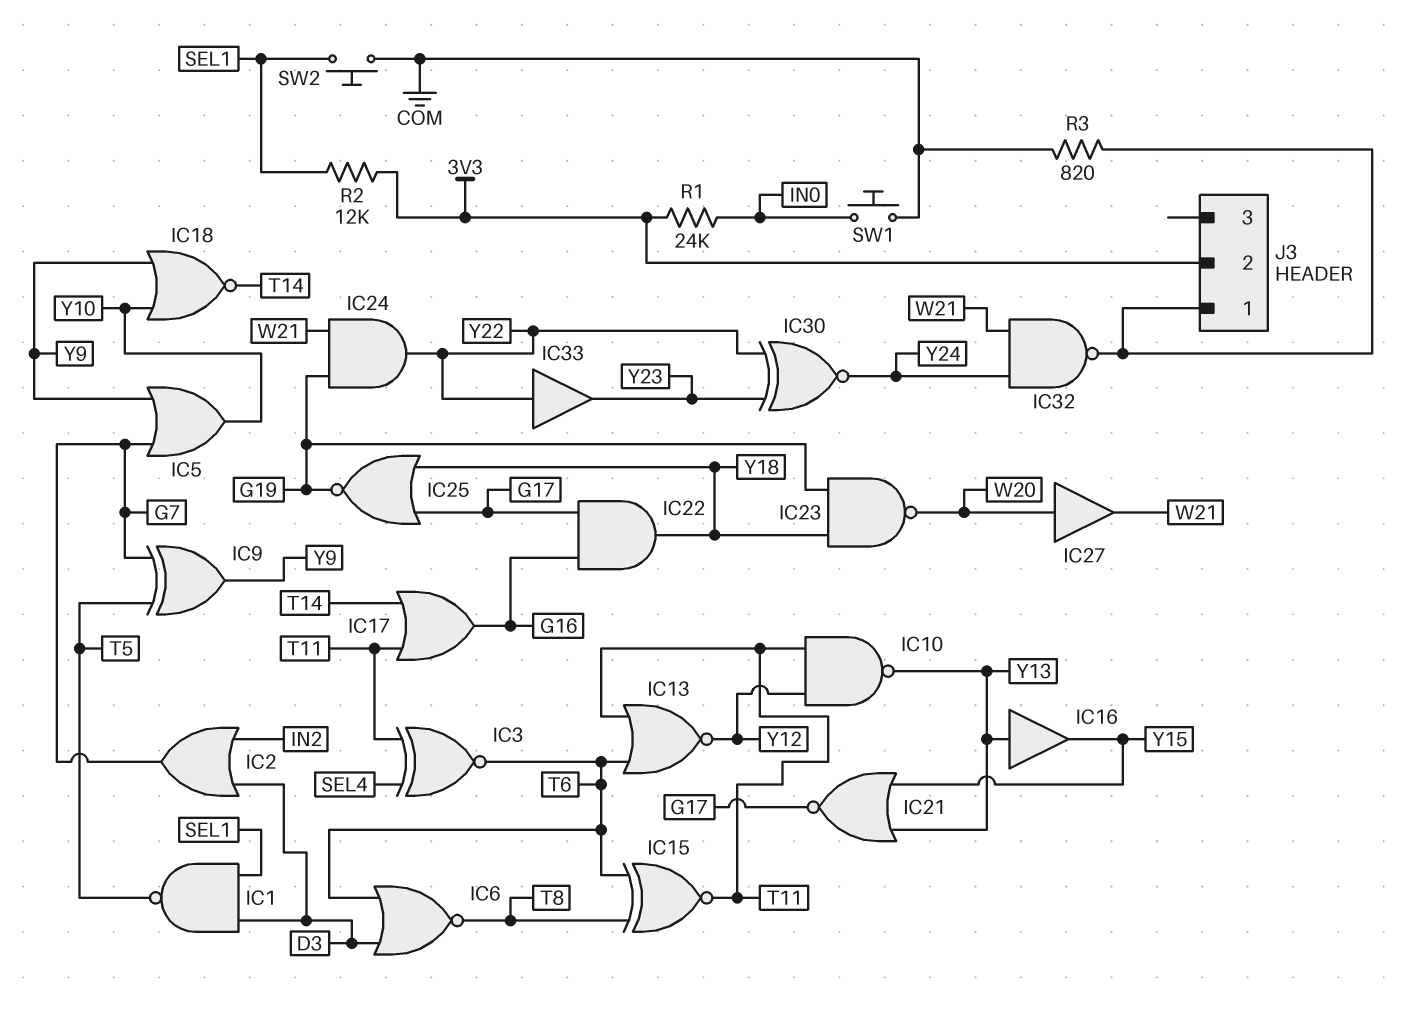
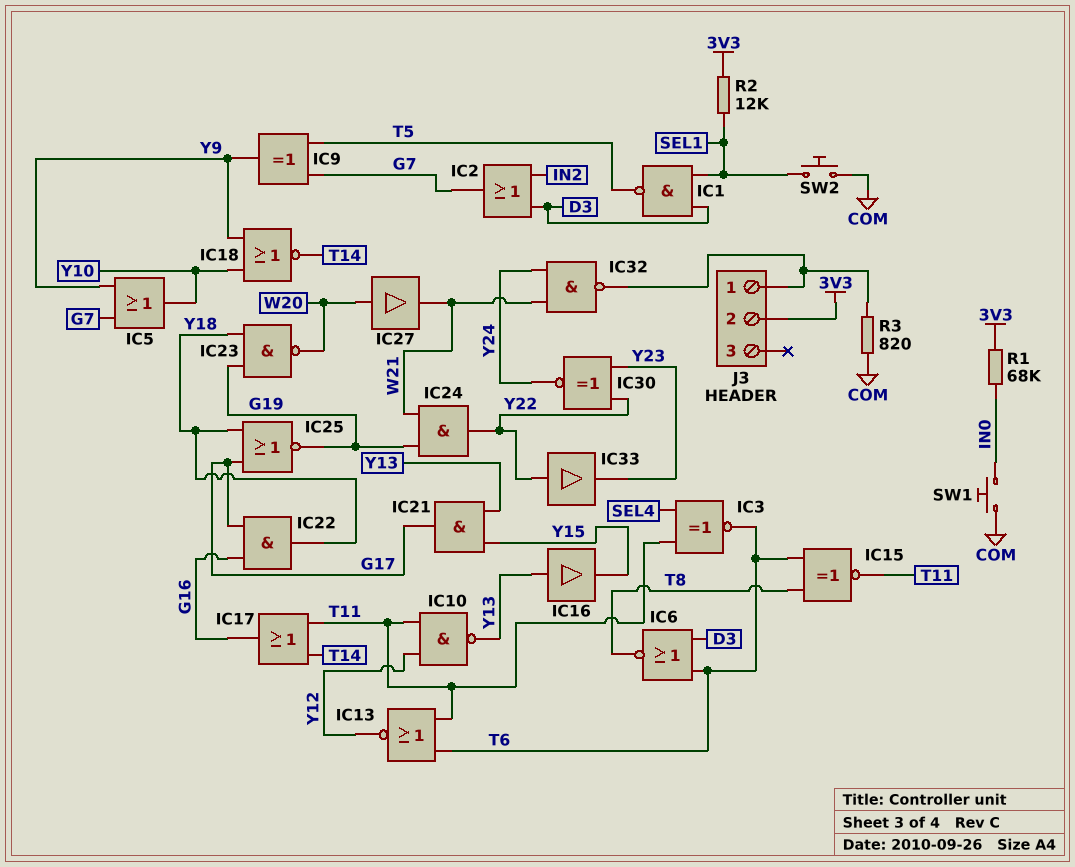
IC21: NOR (in Y13, in Y15, out G17) -> AND (in Y13, in Y15, out G17)
R1: 24k (3V3, IN0) -> 68k (3V3, IN0)

